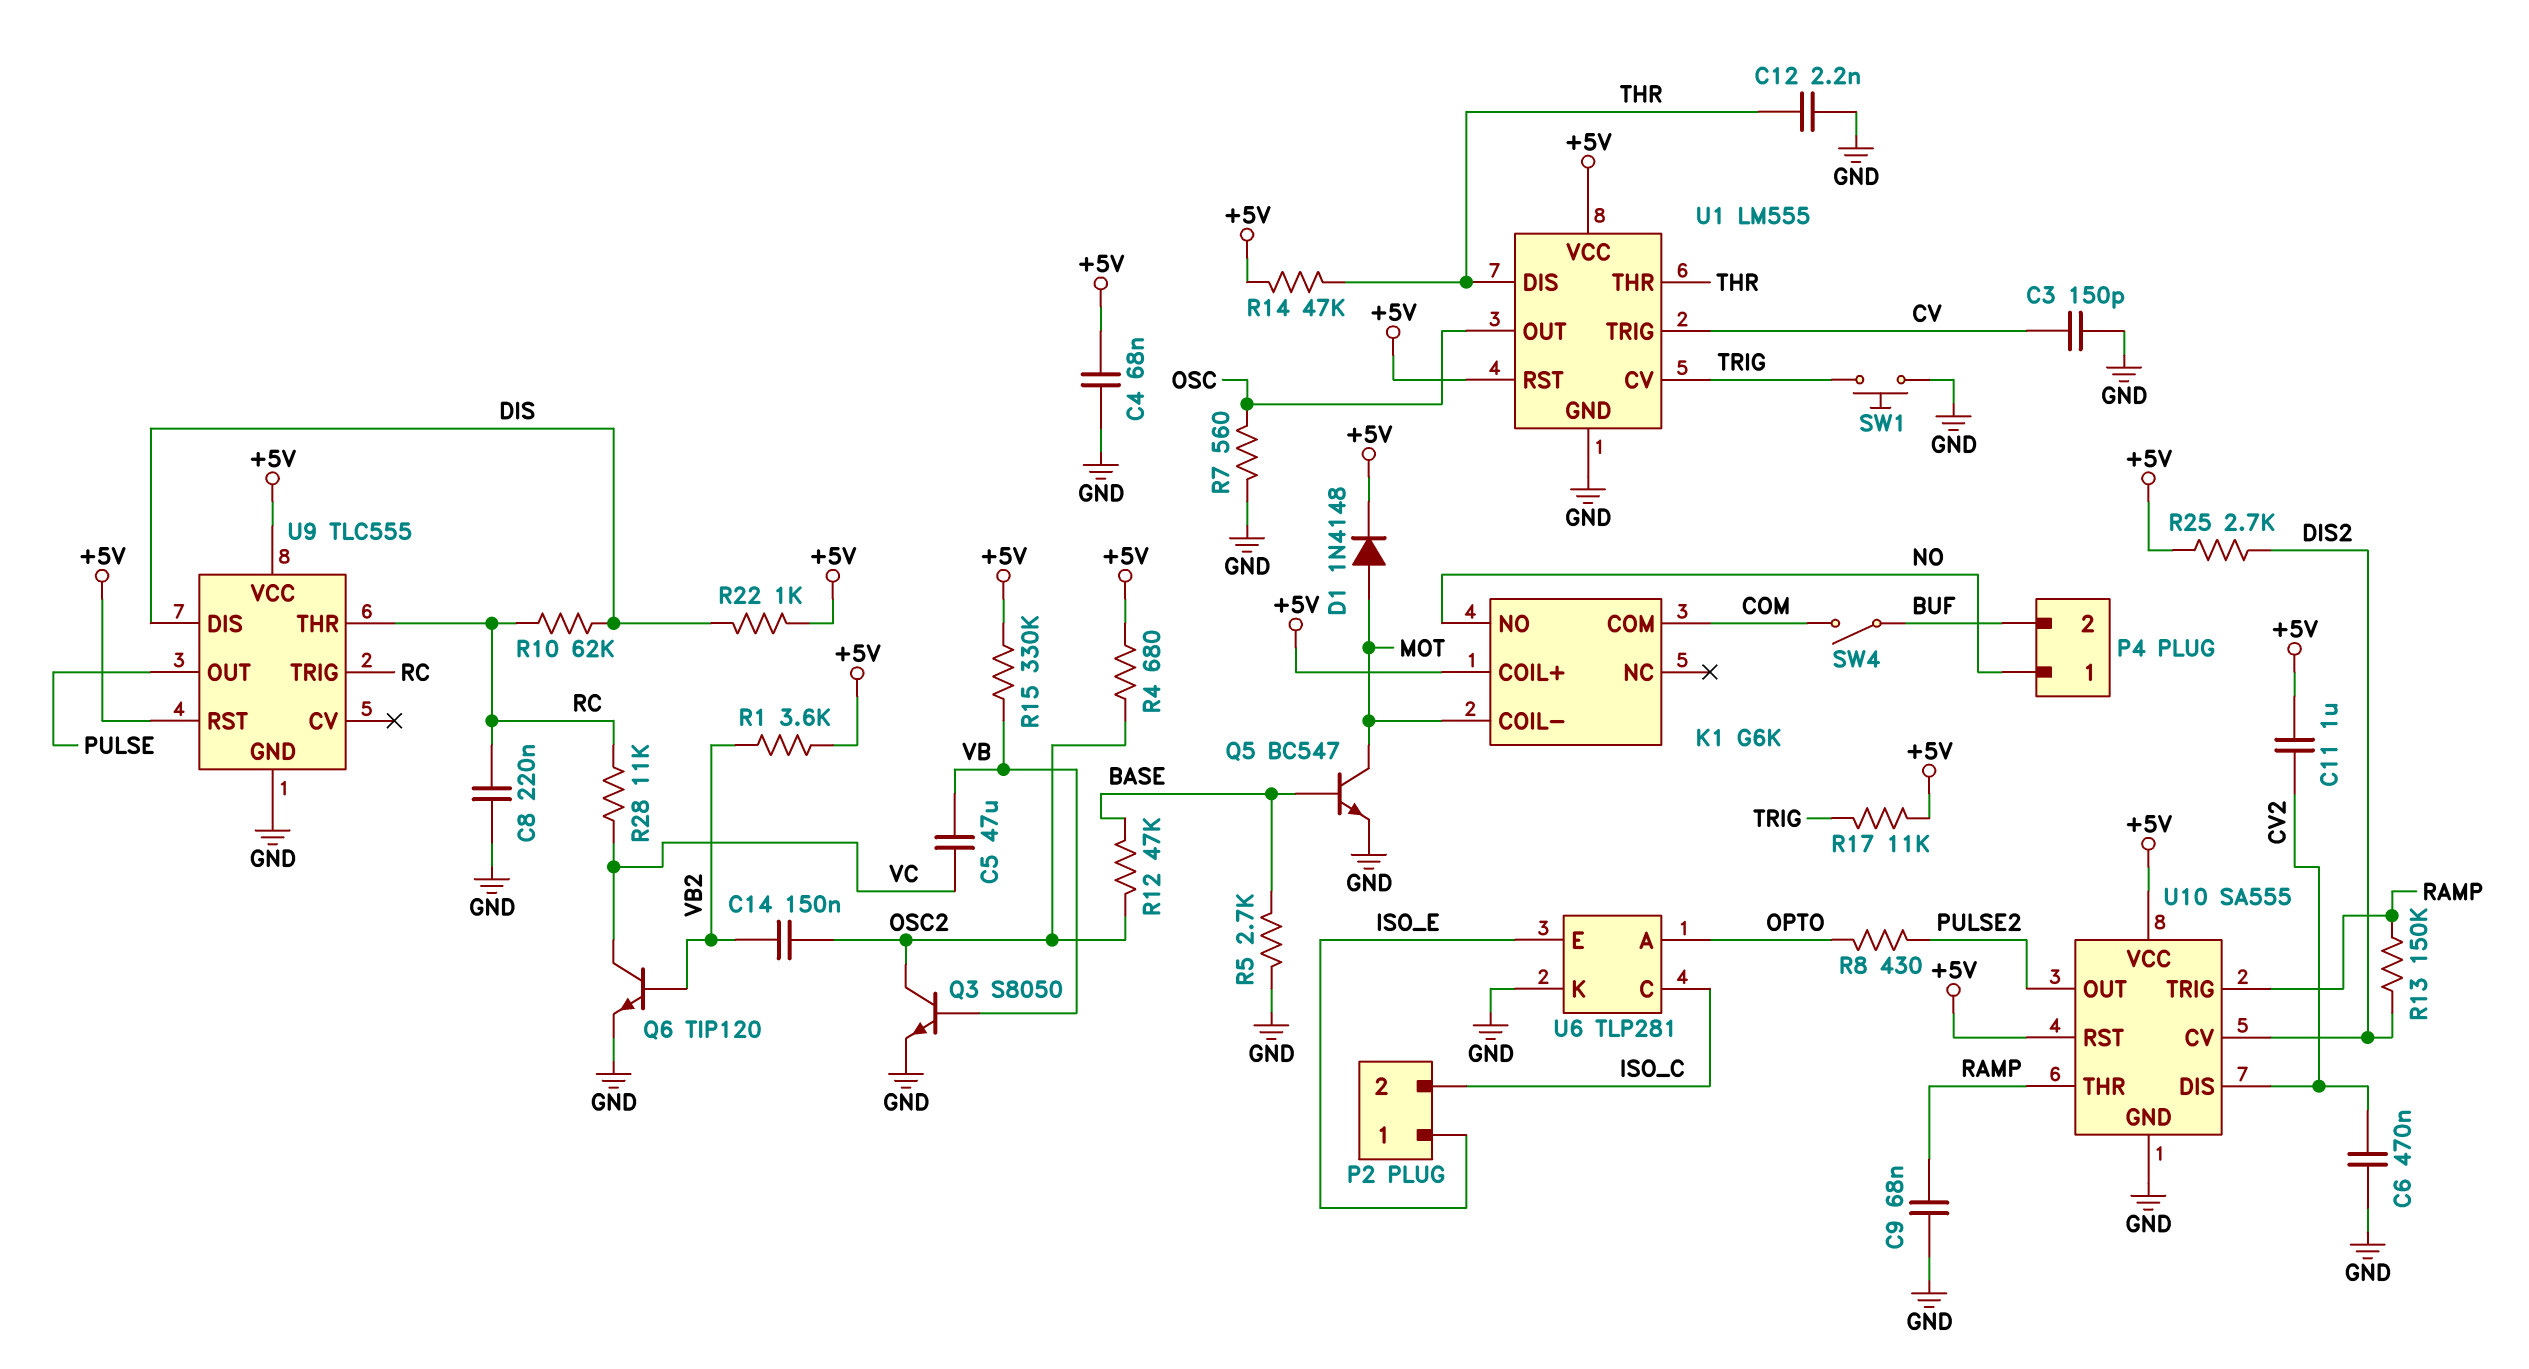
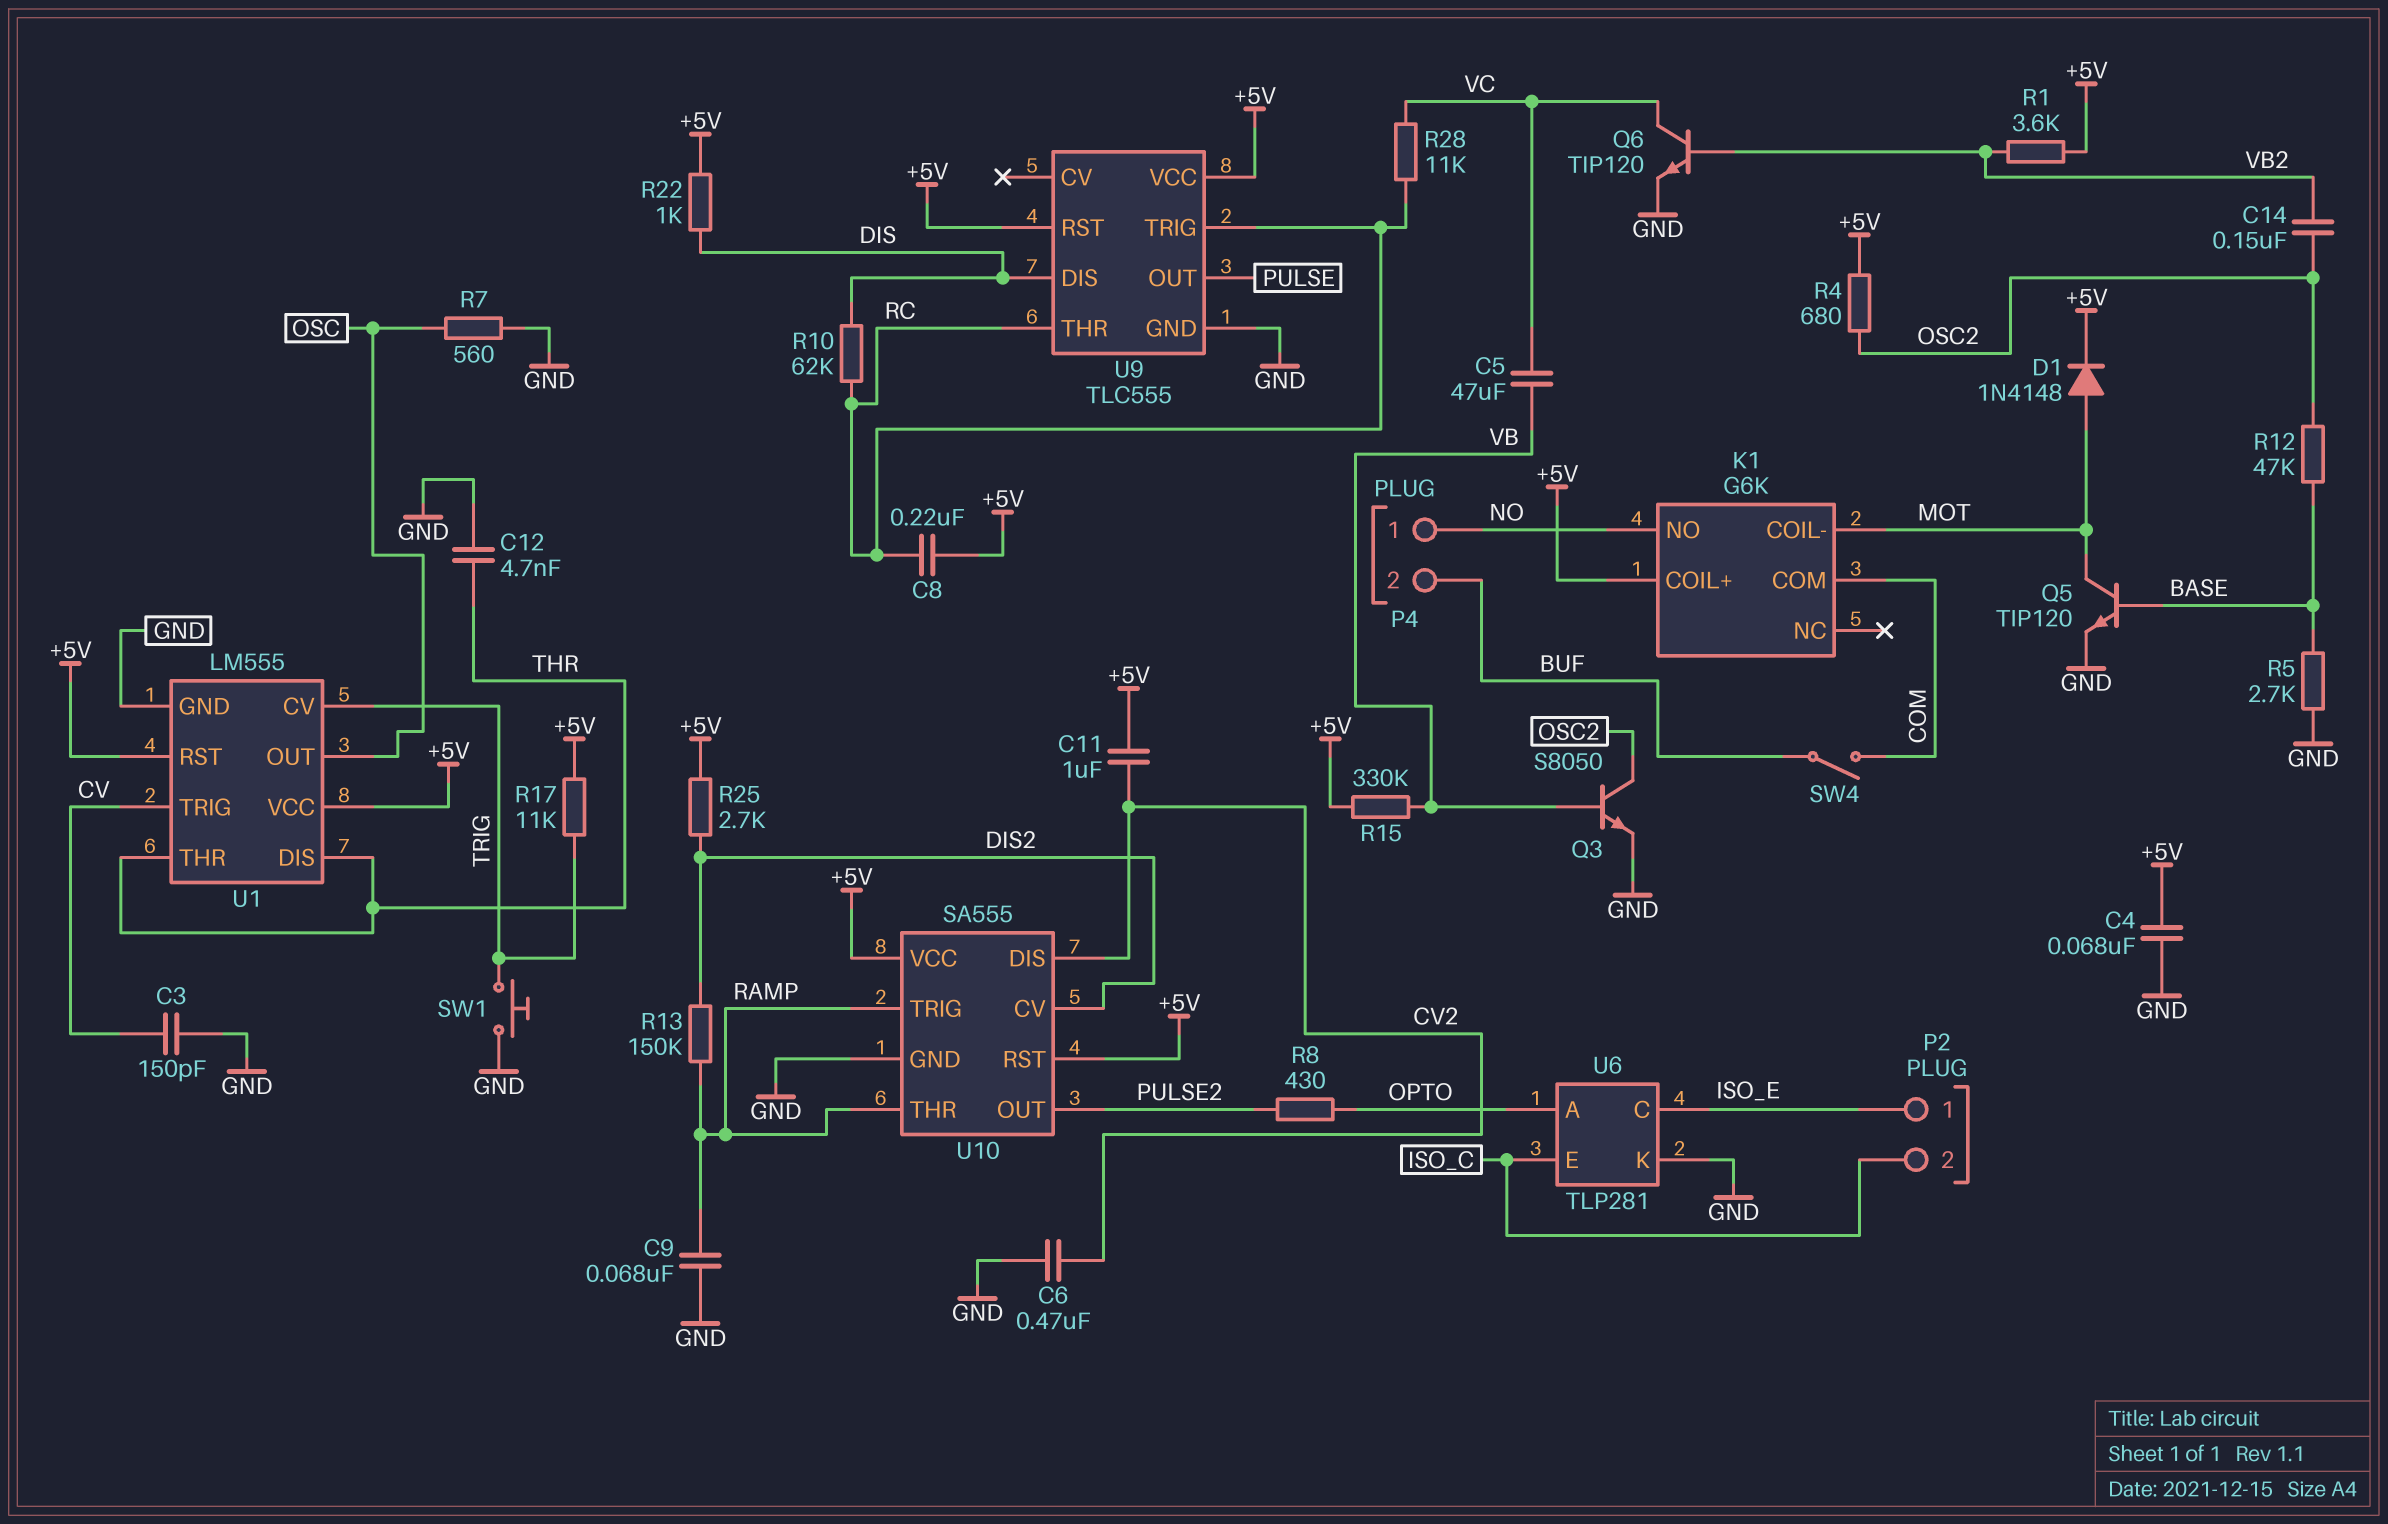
C8: 220nF (GND, RC) -> 220nF (+5V, RC)
C12: 2.2nF (GND, THR) -> 4.7nF (GND, THR)
Q5: NPN BC547 (B BASE, C MOT, E GND) -> NPN TIP120 (B BASE, C MOT, E GND)
R14: 47k (+5V, THR) -> none
U6 pin C: ISO_C -> ISO_E
U6 pin E: ISO_E -> ISO_C

